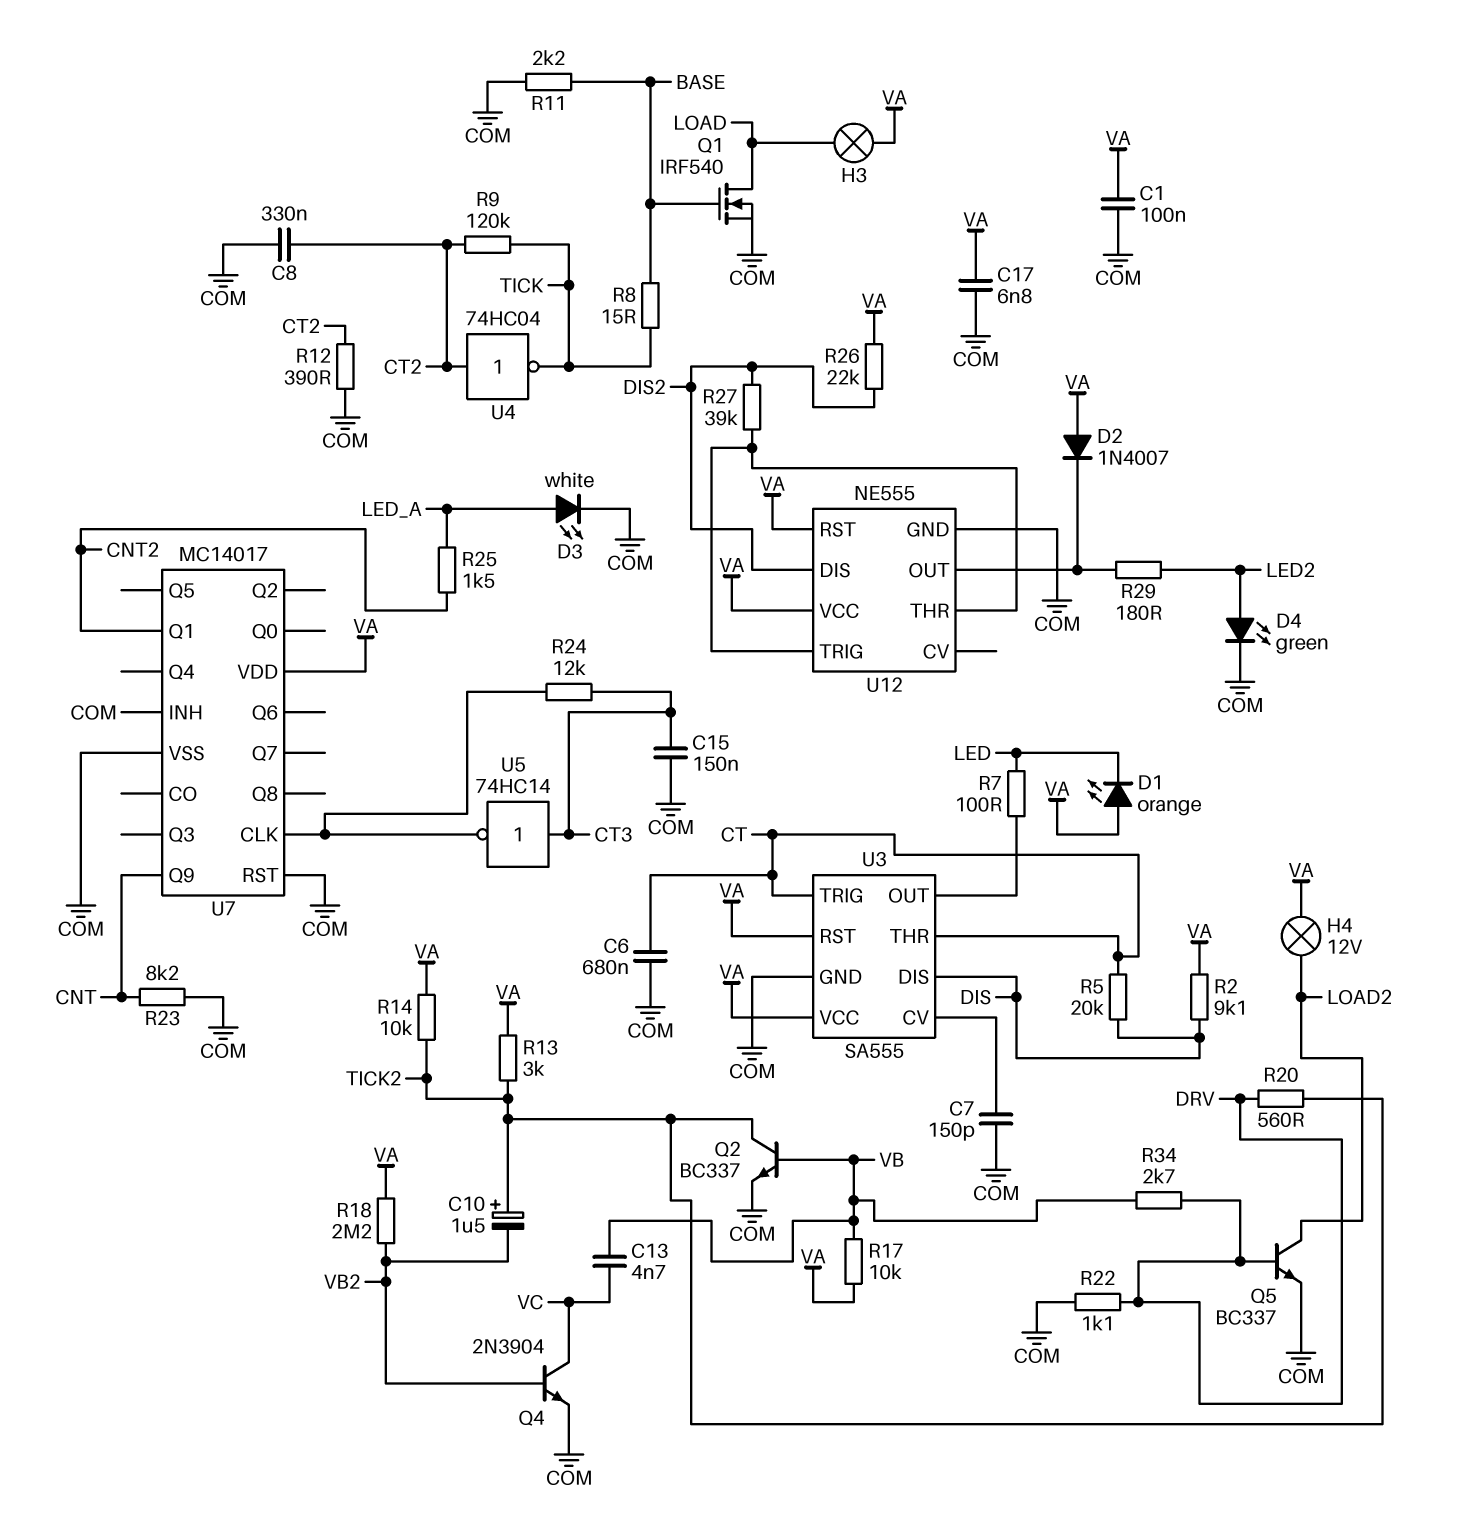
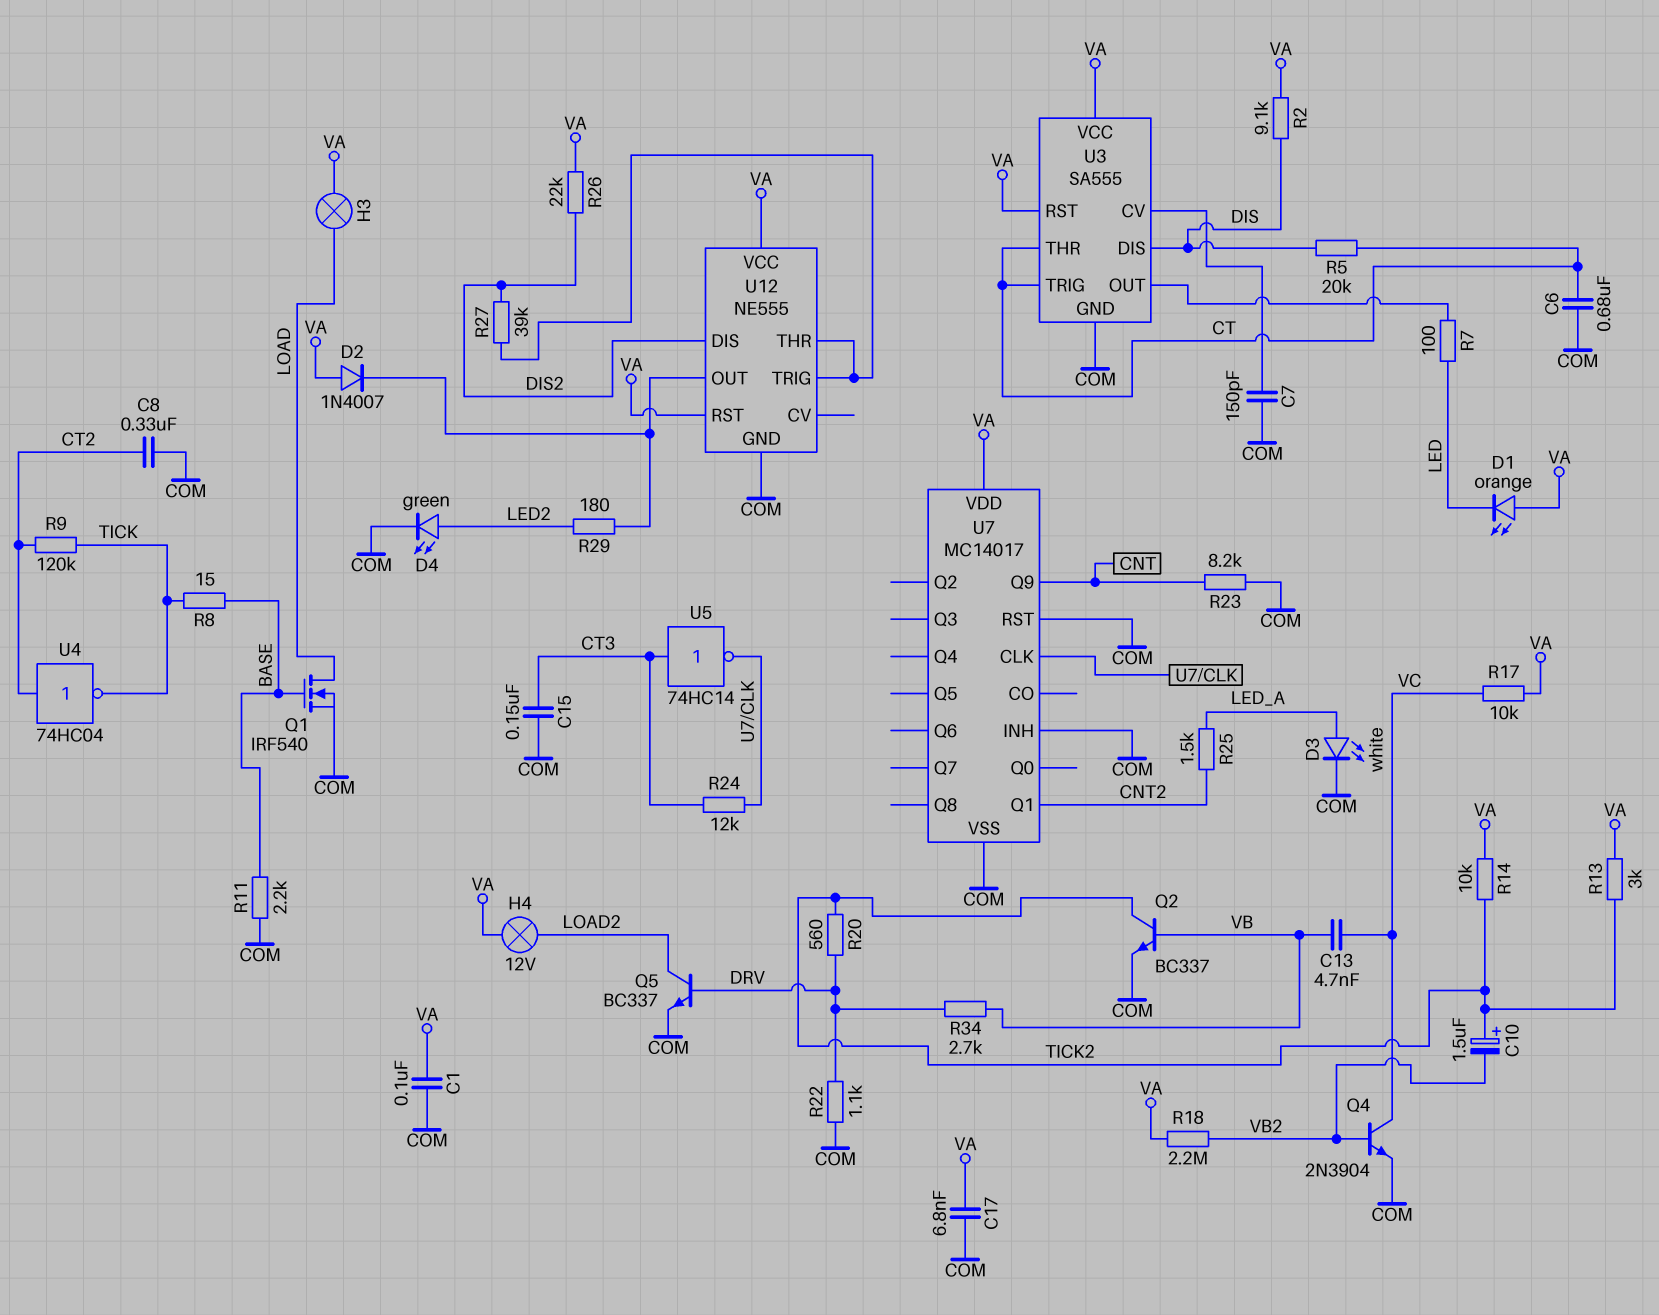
R12: 390 (COM, CT2) -> none
R17: 10k (VA, VB) -> 10k (VA, VC)

